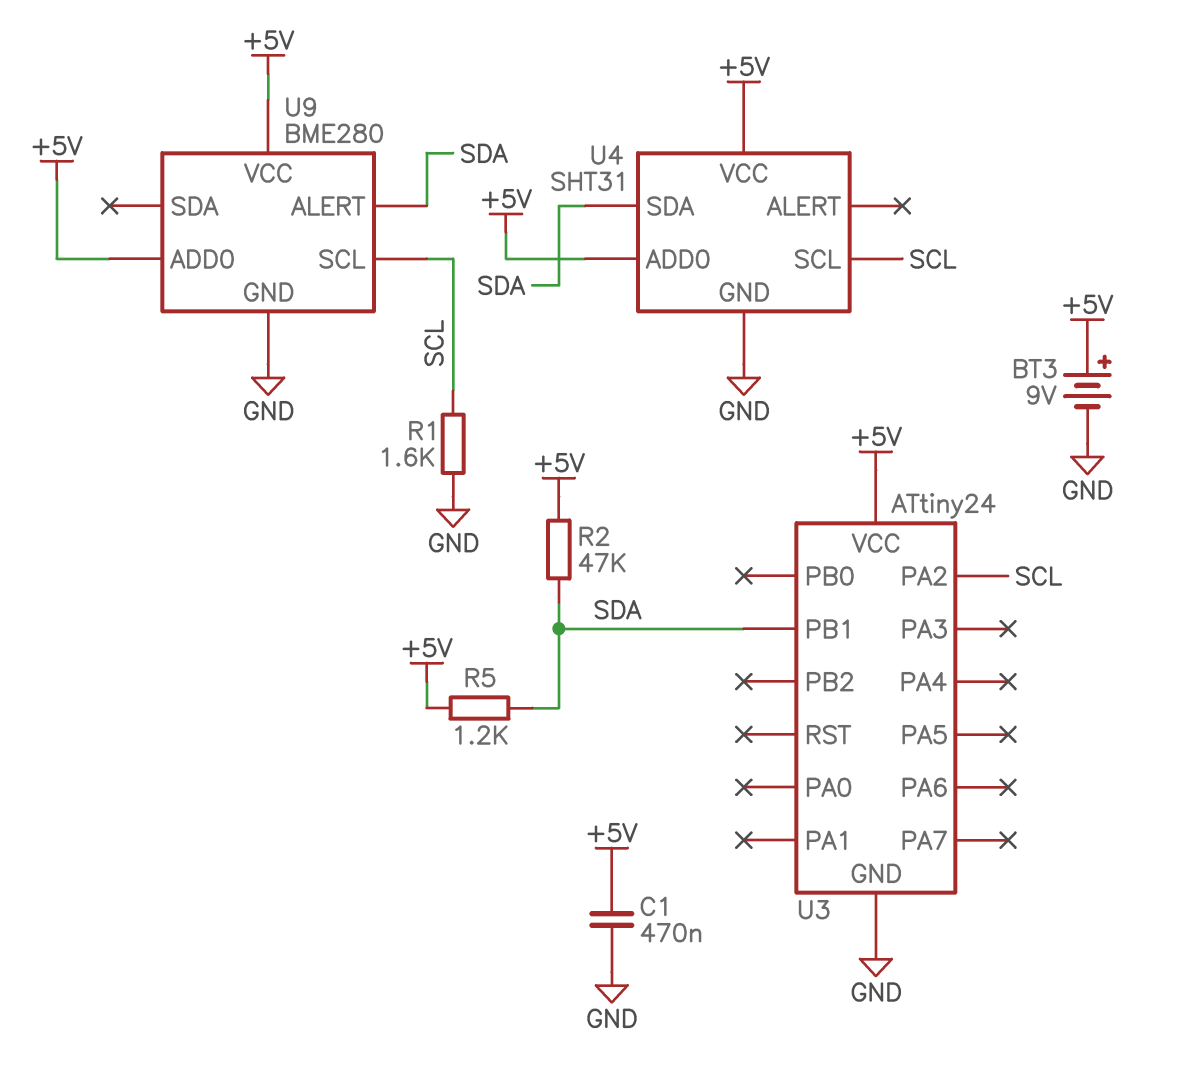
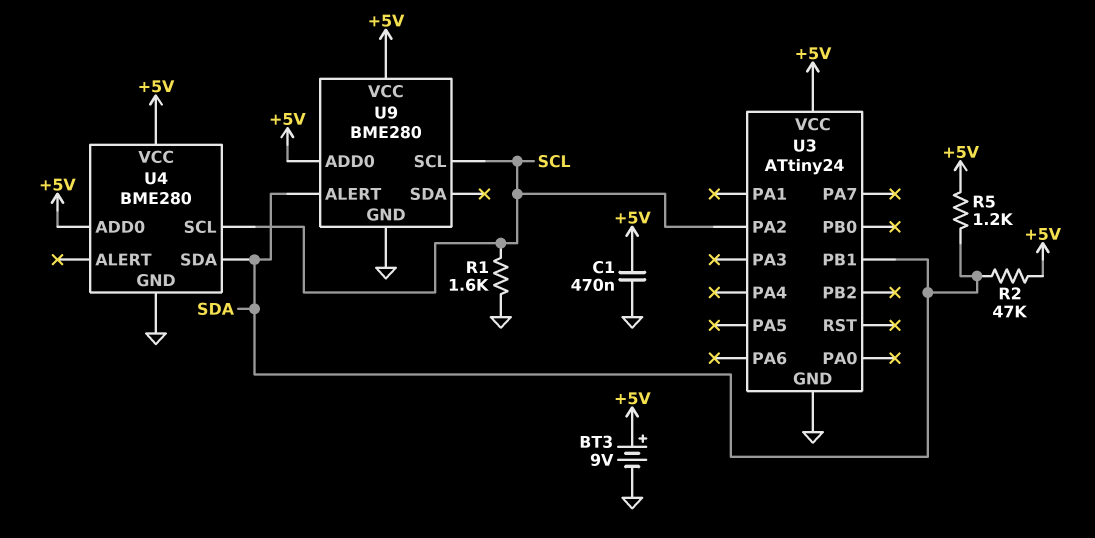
U4: SHT31 -> BME280

